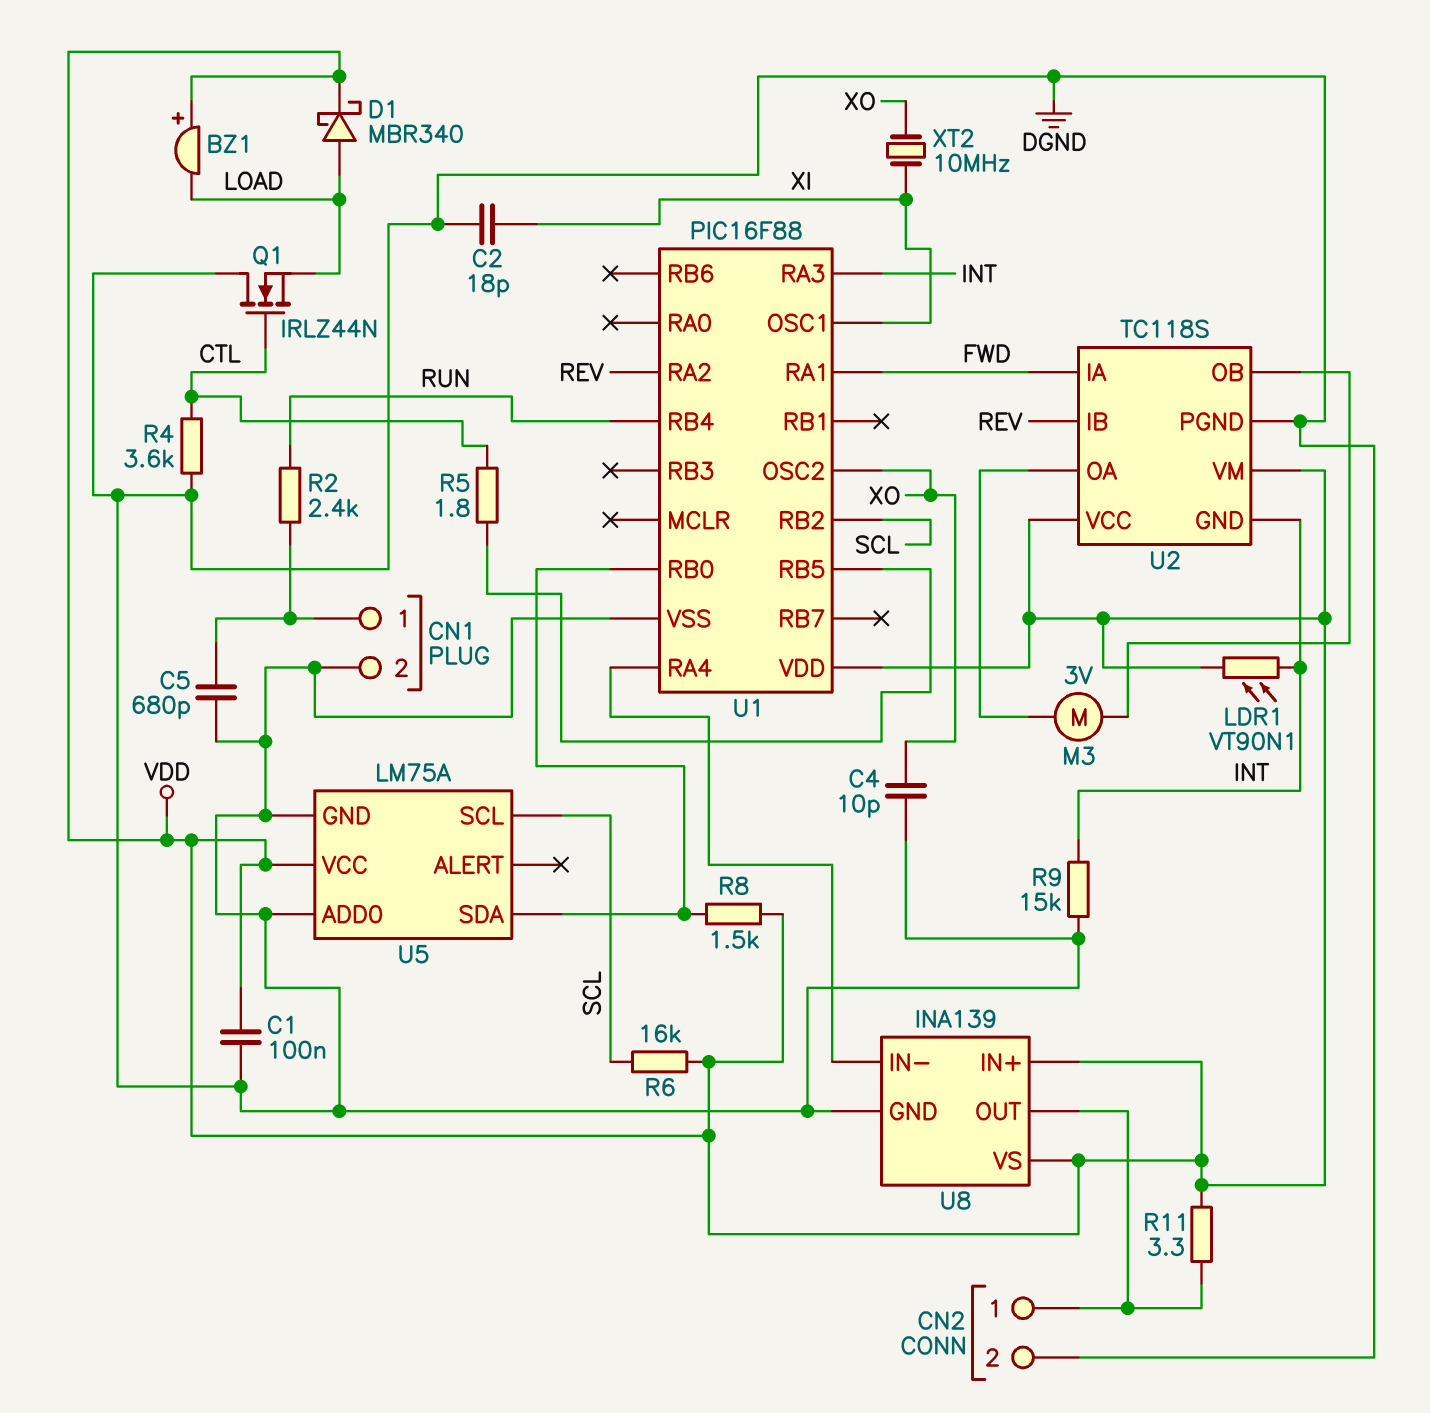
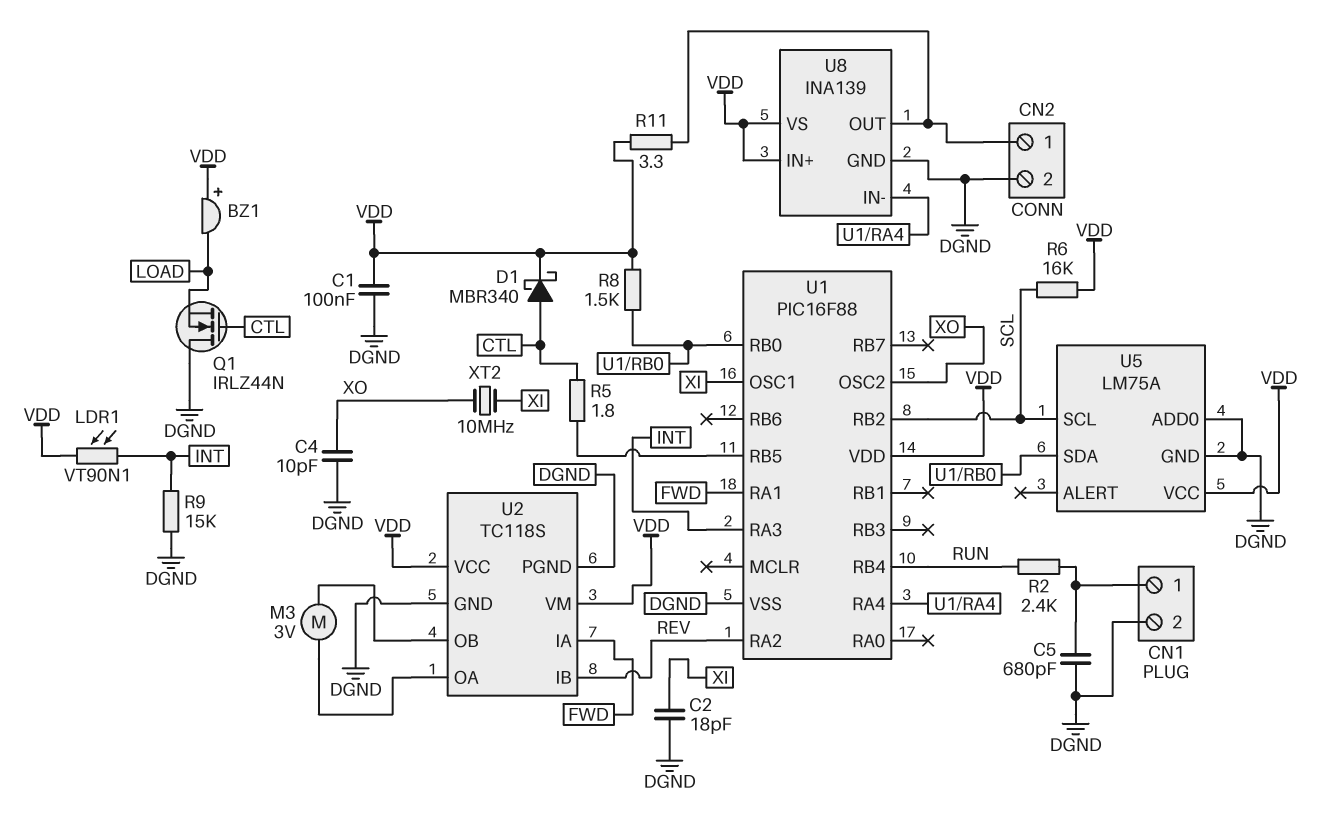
D1: schottky MBR340 (A LOAD, K VDD) -> schottky MBR340 (A CTL, K VDD)
R4: 3.6k (CTL, DGND) -> none
U2 pin GND: INT -> DGND

